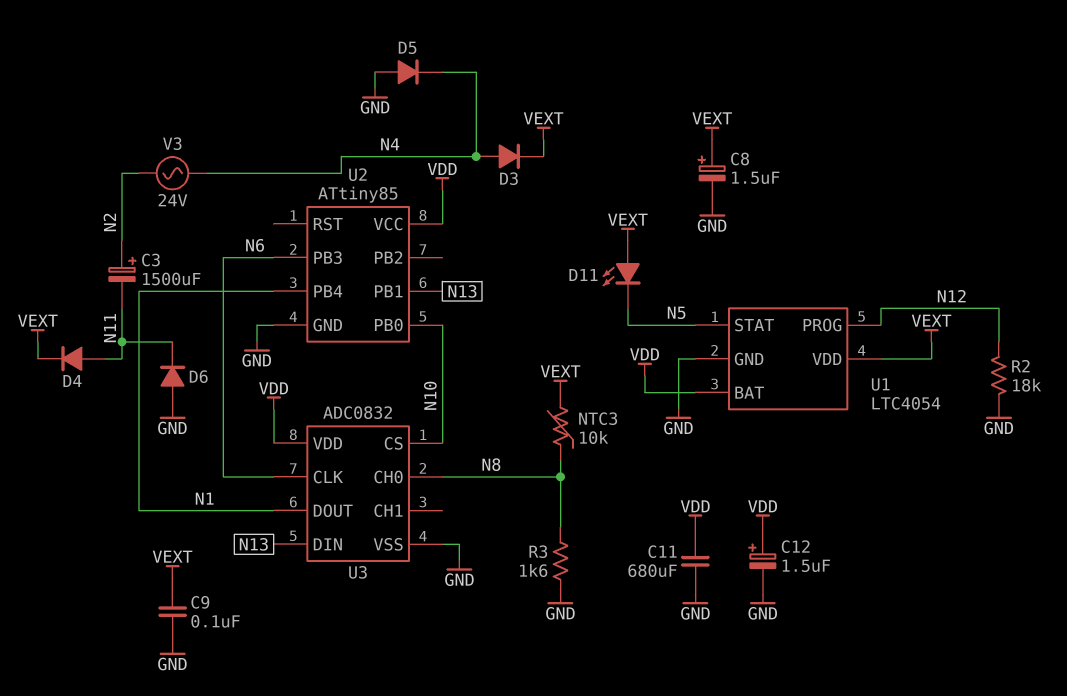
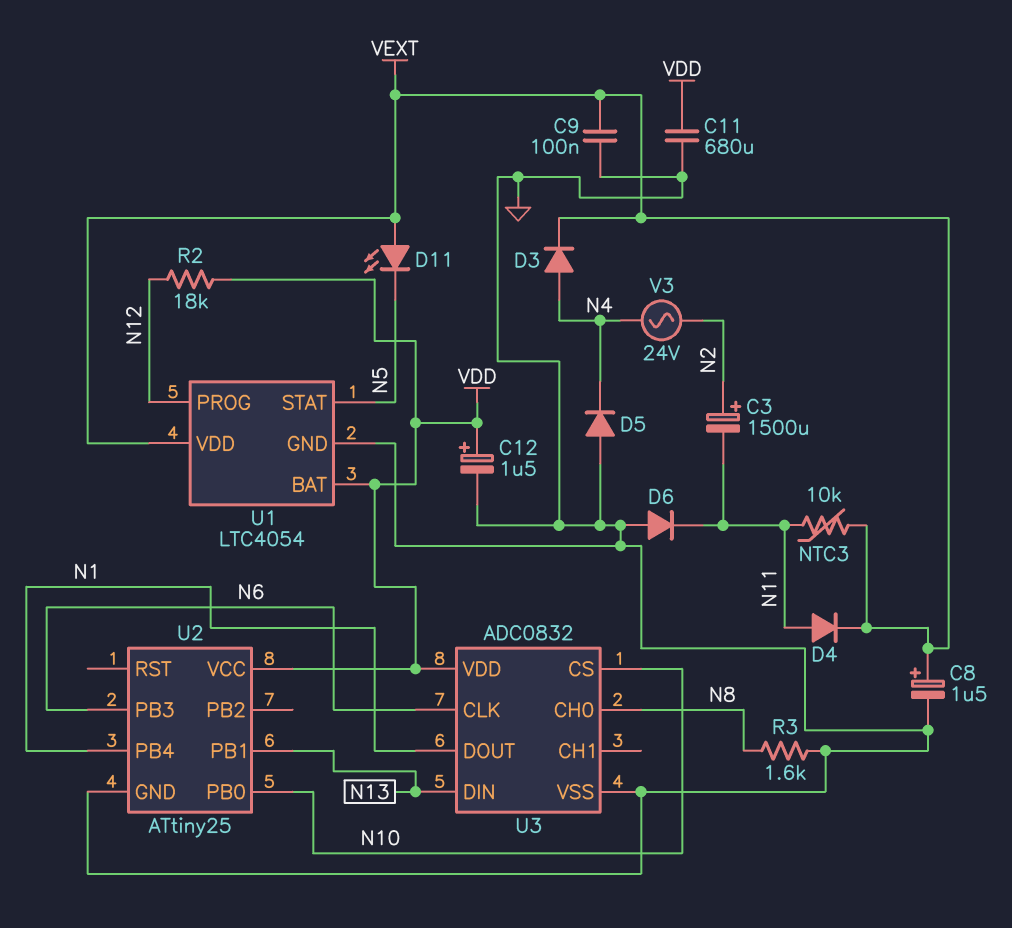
NTC3: 10k (N8, VEXT) -> 10k (N11, VEXT)
R2: 18k (GND, N12) -> 18k (N12, VDD)
U2: ATtiny85 -> ATtiny25

